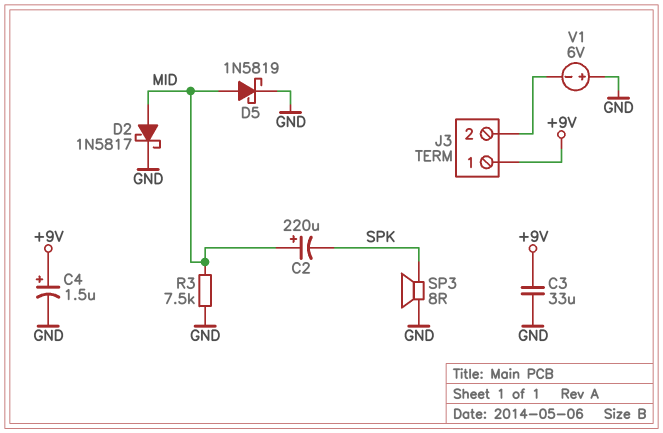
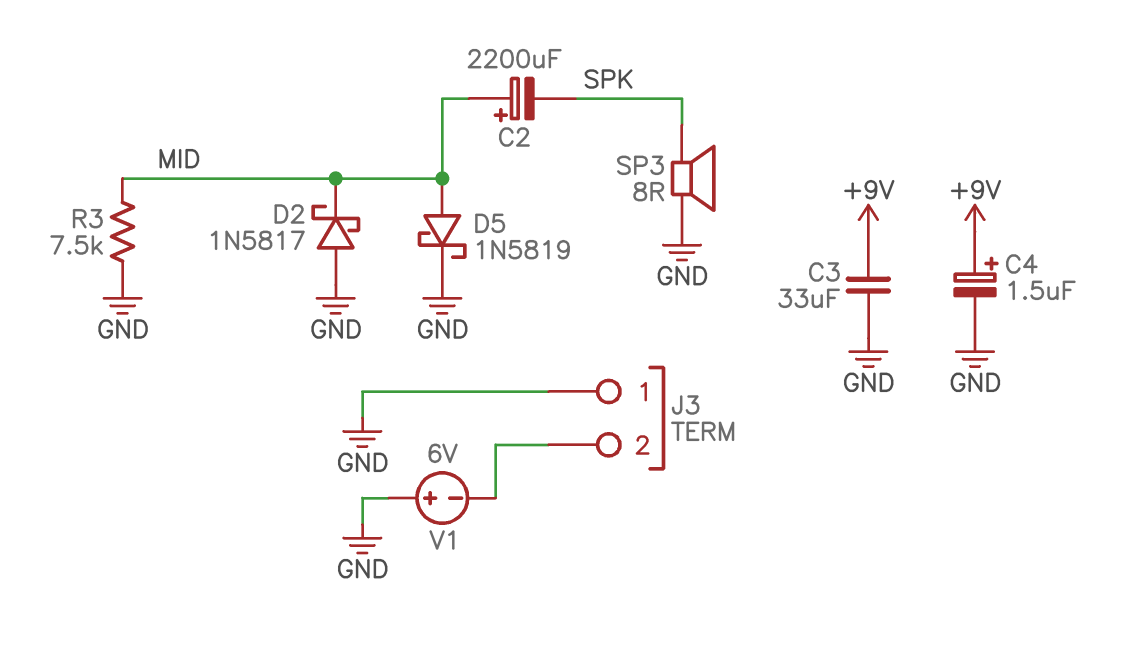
C2: 220uF (plus MID, minus SPK) -> 2200uF (plus MID, minus SPK)
D2: schottky 1N5817 (A MID, K GND) -> schottky 1N5817 (A GND, K MID)
J3 pin 1: +9V -> GND

